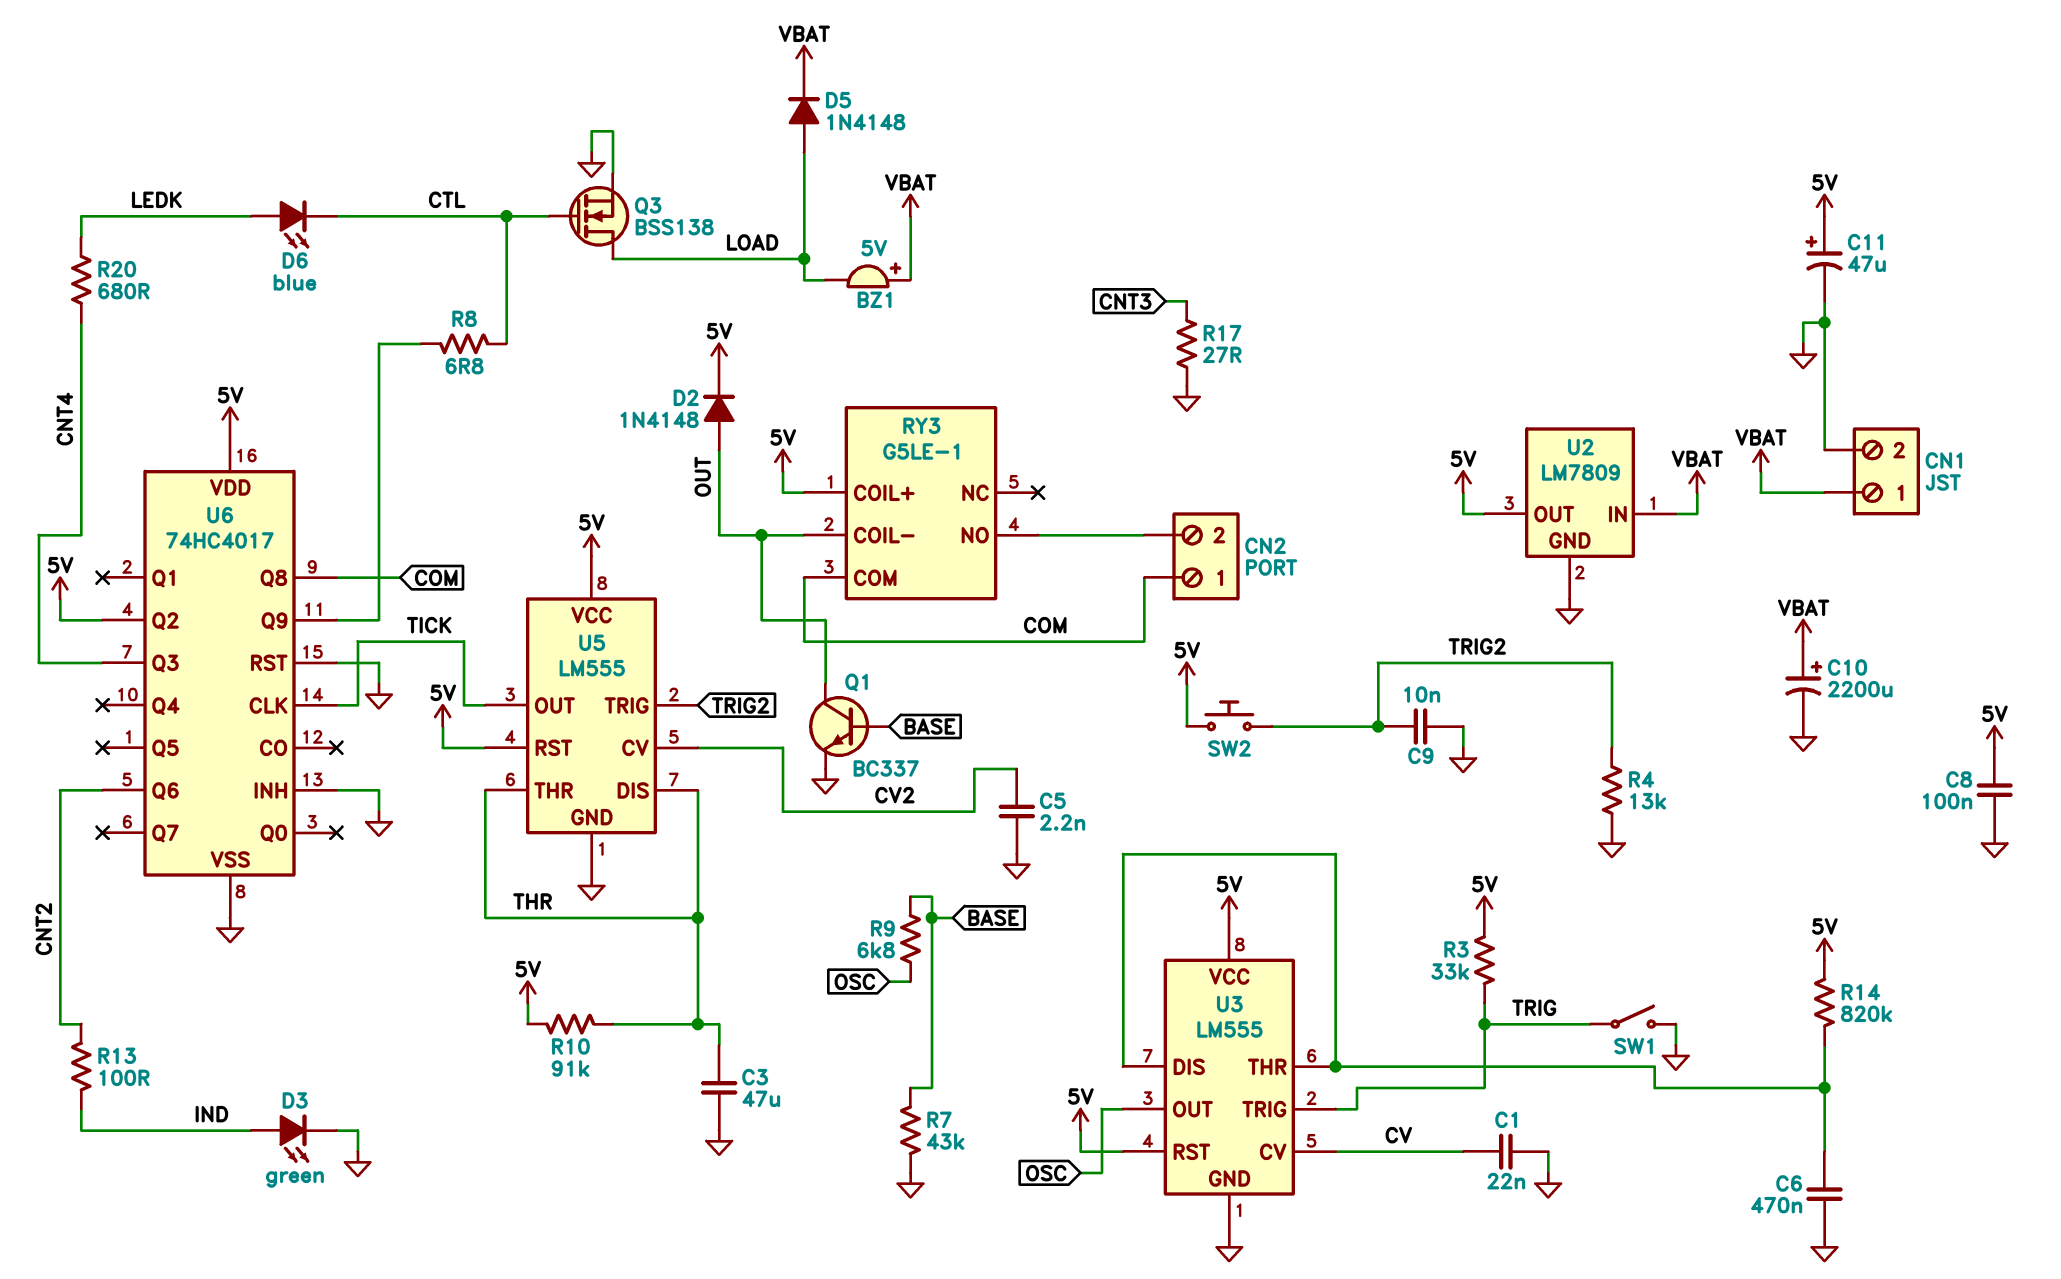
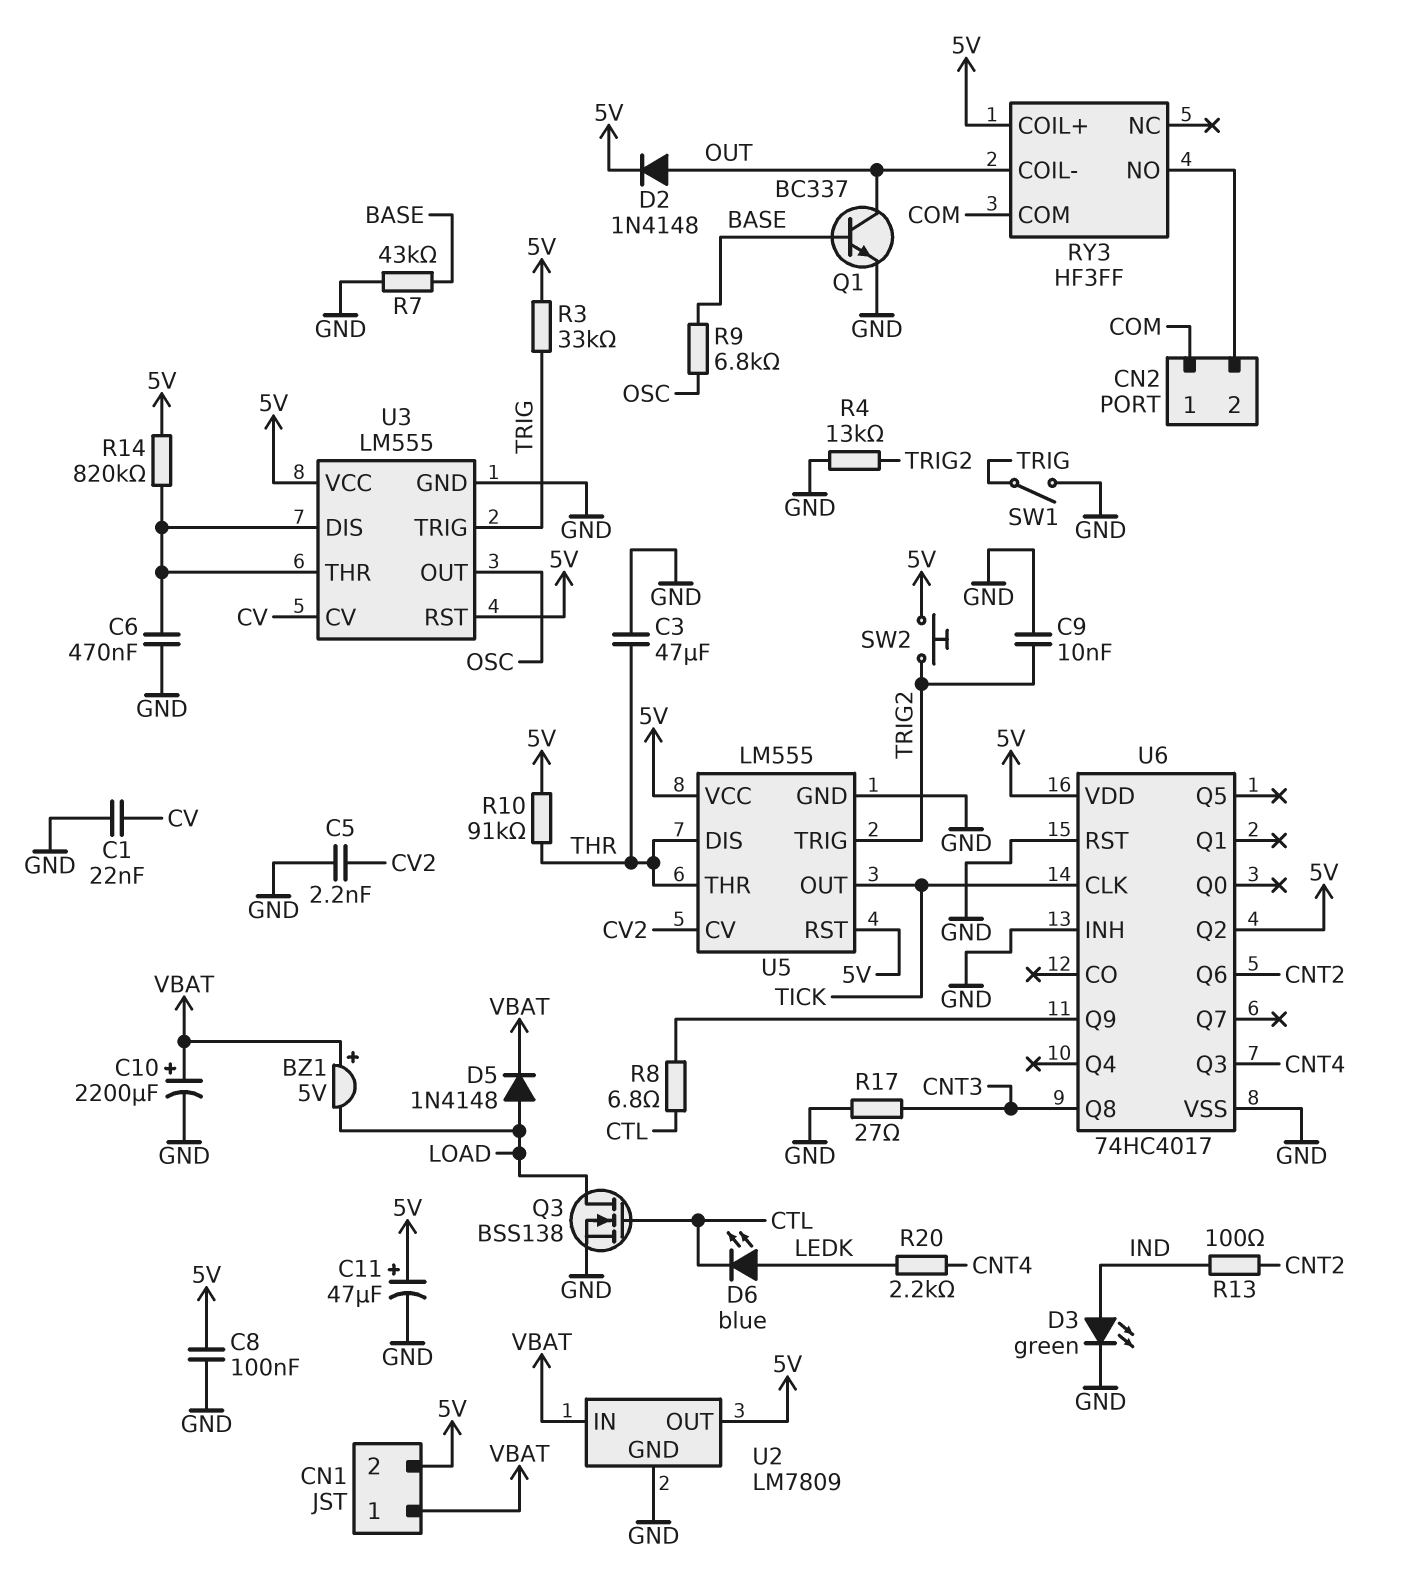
CN1 pin 2: GND -> 5V
R20: 680 (CNT4, LEDK) -> 2.2k (CNT4, LEDK)
RY3: G5LE-1 -> HF3FF
U6 pin Q8: COM -> CNT3

